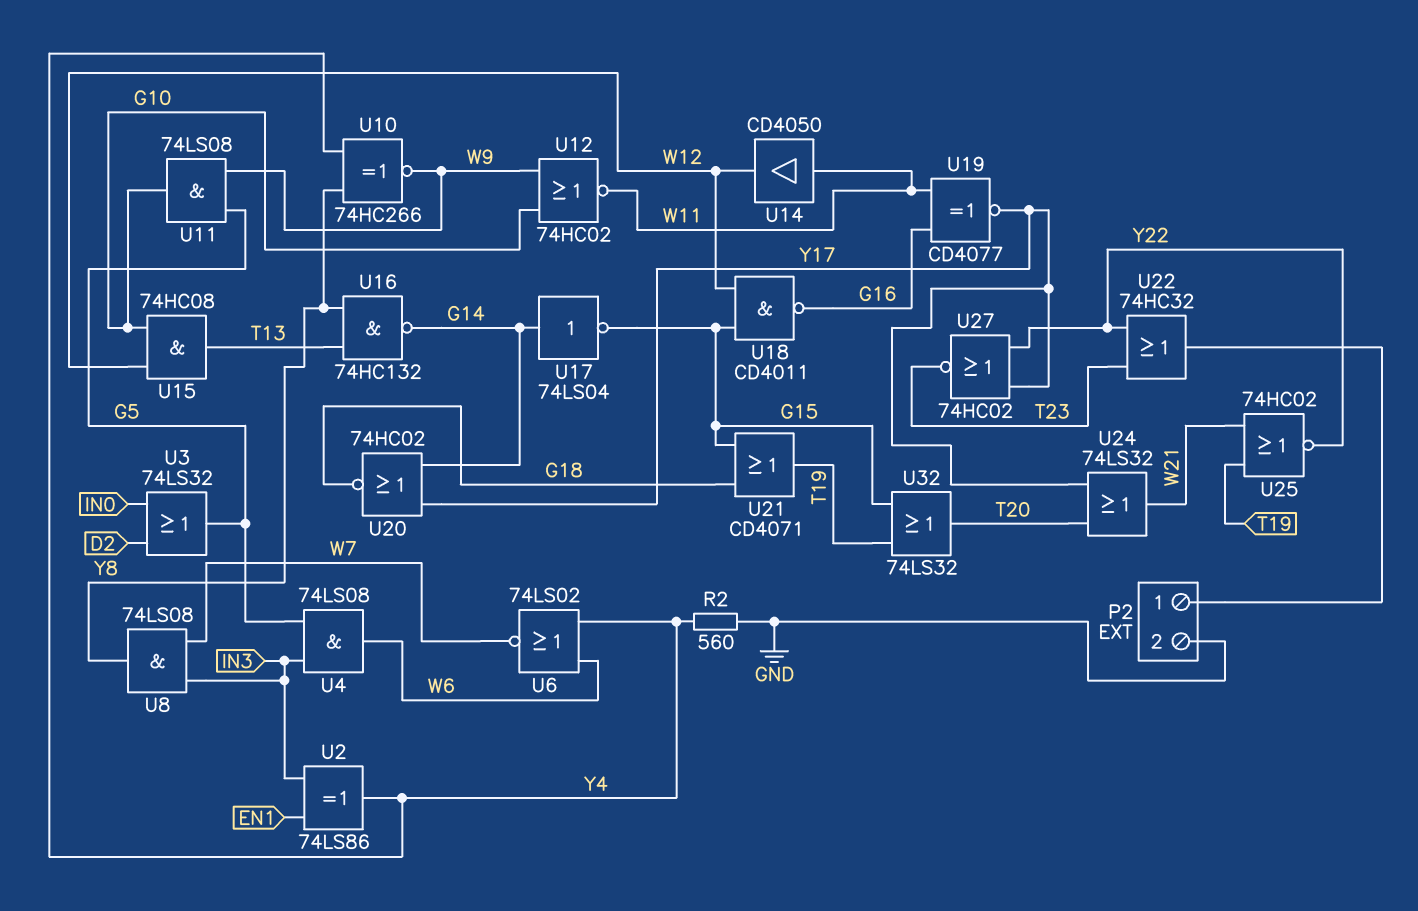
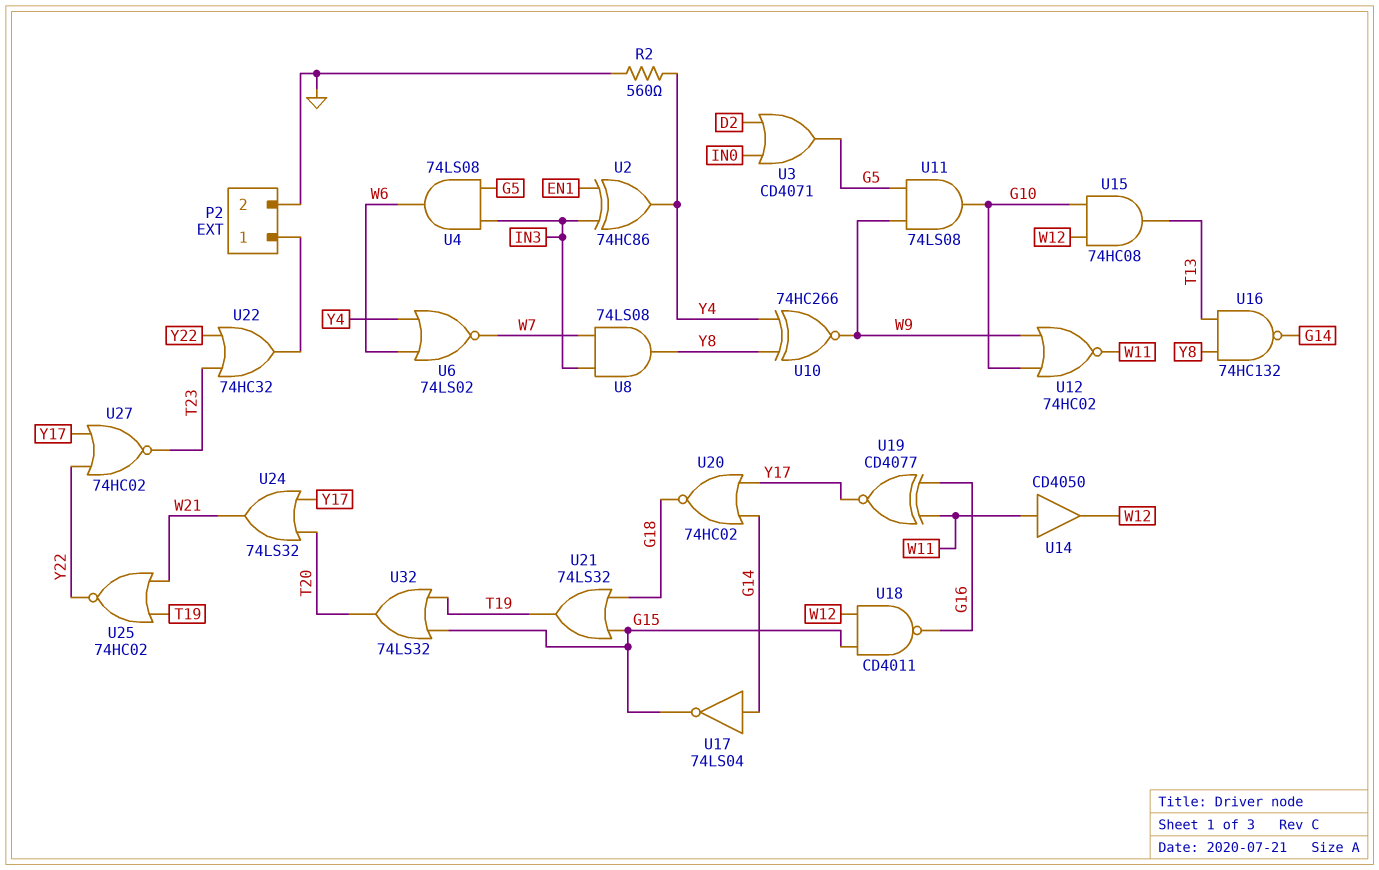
U2: XOR 74LS86 (in EN1, in IN3, out Y4) -> XOR 74HC86 (in EN1, in IN3, out Y4)
U3: OR 74LS32 (in D2, in IN0, out G5) -> OR CD4071 (in D2, in IN0, out G5)
U21: OR CD4071 (in G15, in G18, out T19) -> OR 74LS32 (in G15, in G18, out T19)

